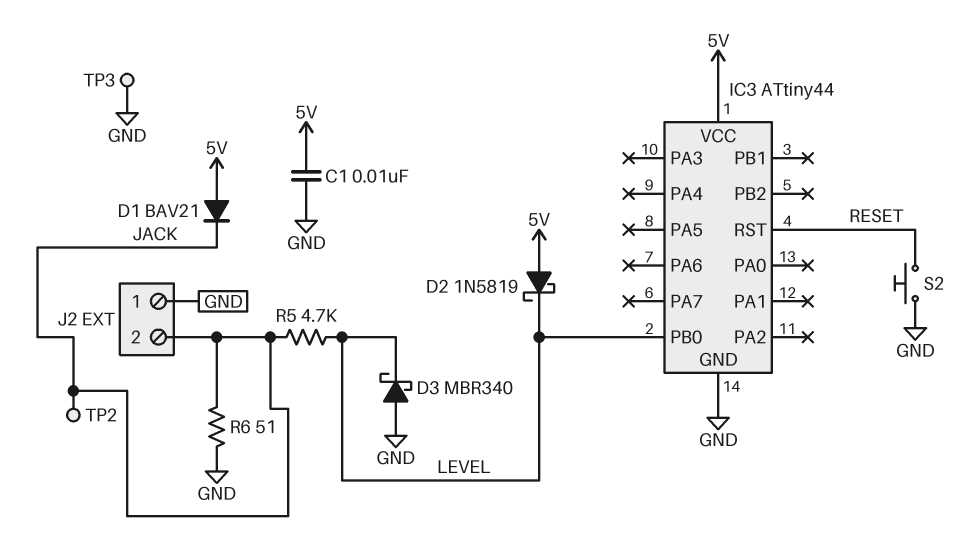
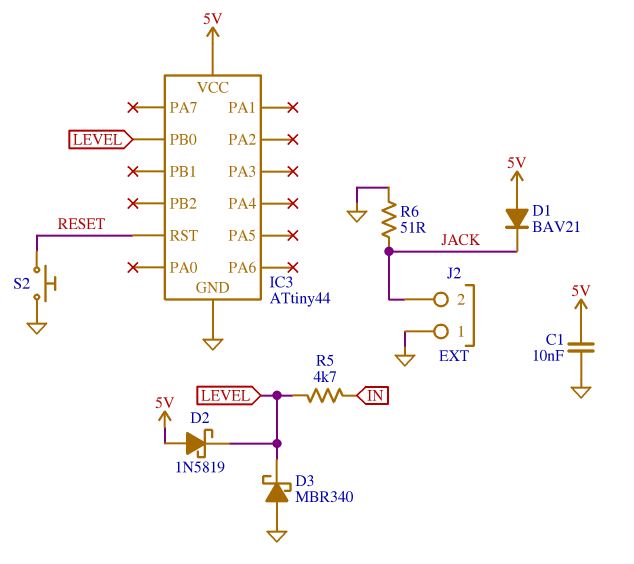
R5: 4.7k (JACK, LEVEL) -> 4.7k (IN, LEVEL)
TP2: test point (JACK) -> none
TP3: test point (GND) -> none

